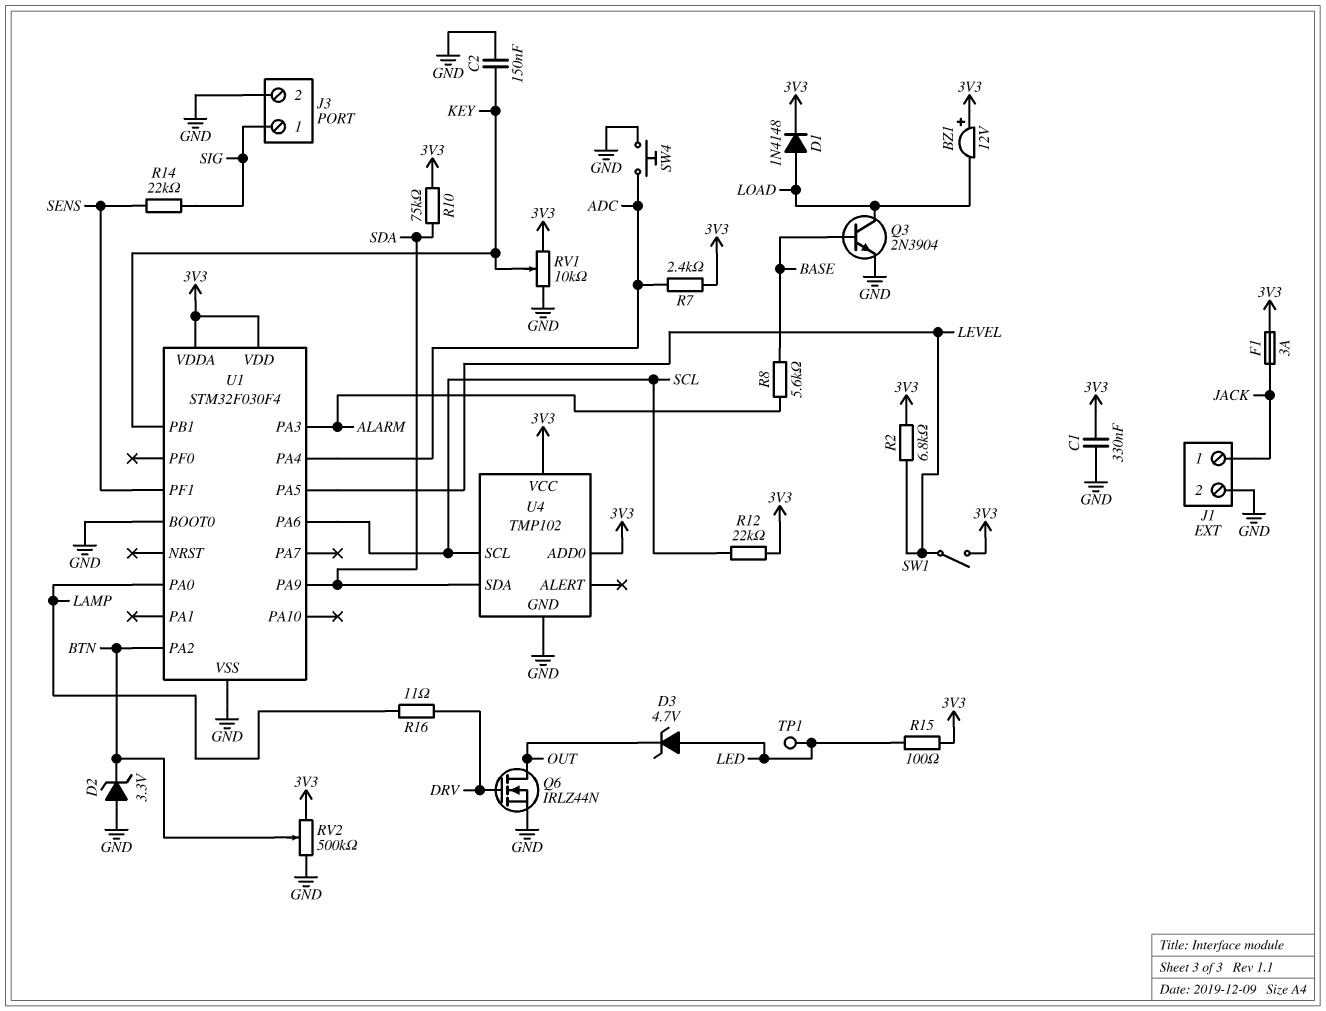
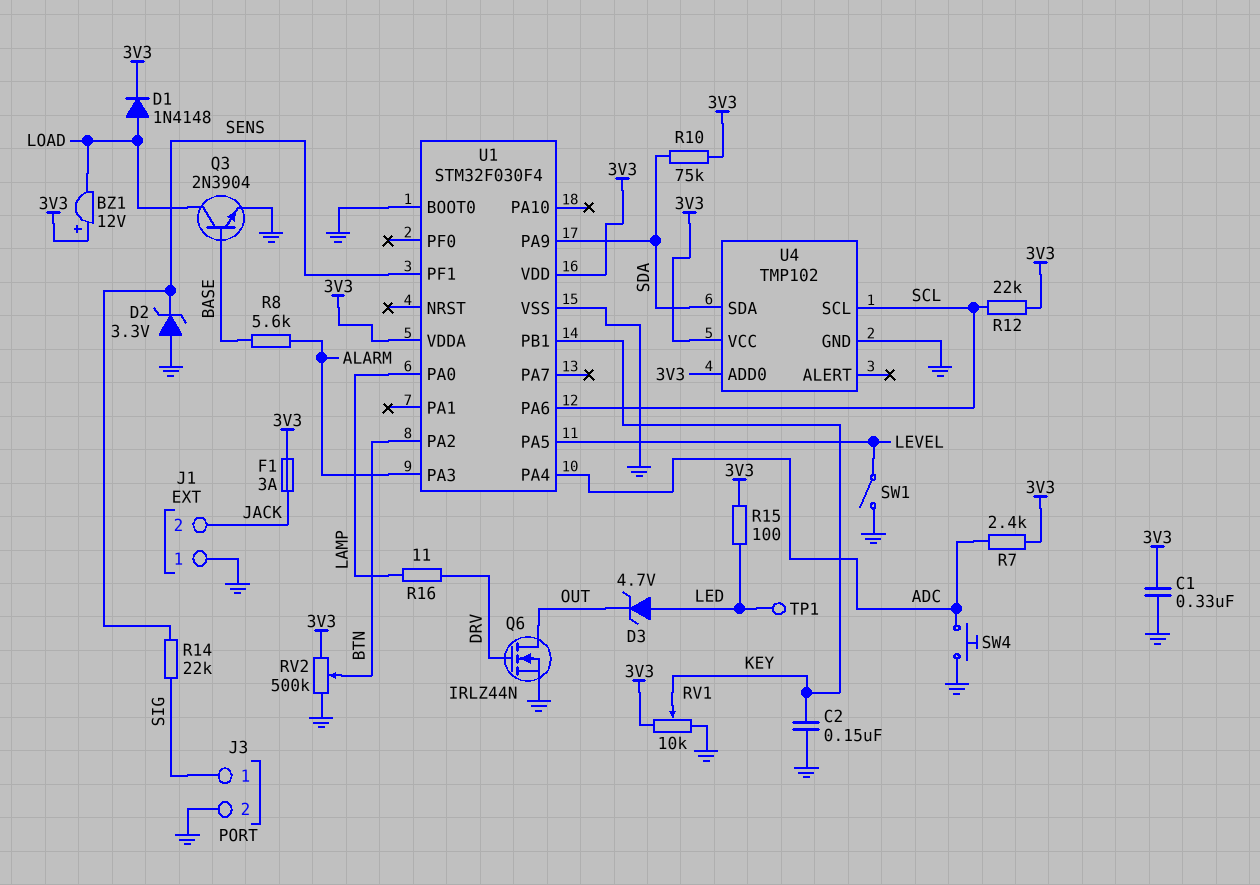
D2: zener 3.3V (A GND, K BTN) -> zener 3.3V (A GND, K SENS)
J1 pin 1: JACK -> GND
J1 pin 2: GND -> JACK
R2: 6.8k (3V3, LEVEL) -> none
SW1: switch (3V3, LEVEL) -> switch (GND, LEVEL)

